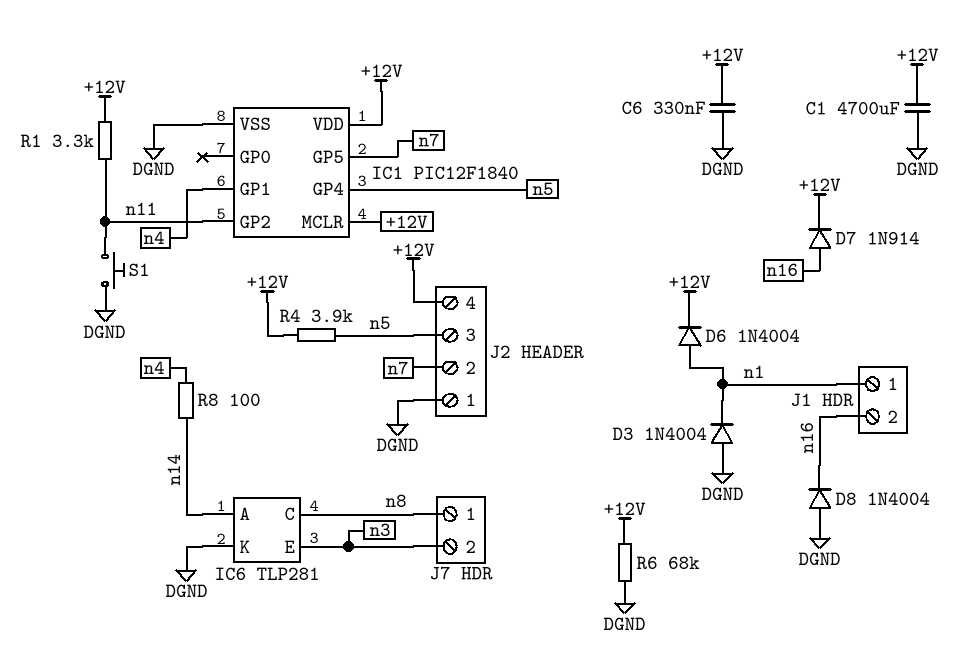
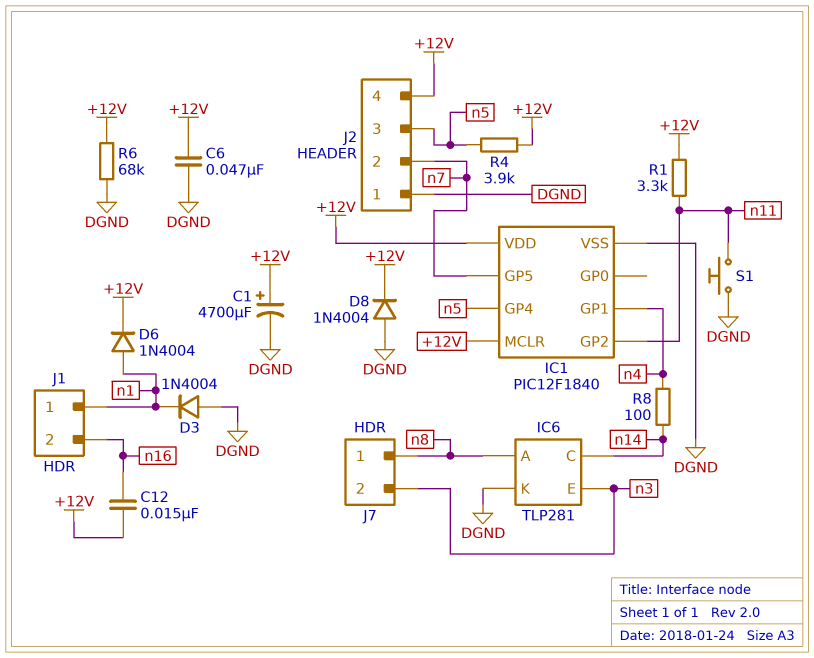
C1: 4700uF (+12V, DGND) -> 4700uF (plus +12V, minus DGND)
C6: 330nF (+12V, DGND) -> 47nF (+12V, DGND)
C12: none -> 15nF (+12V, n16)
D7: diode 1N914 (A n16, K +12V) -> none
D8: diode 1N4004 (A DGND, K n16) -> diode 1N4004 (A DGND, K +12V)
IC6 pin A: n14 -> n8
IC6 pin C: n8 -> n14

